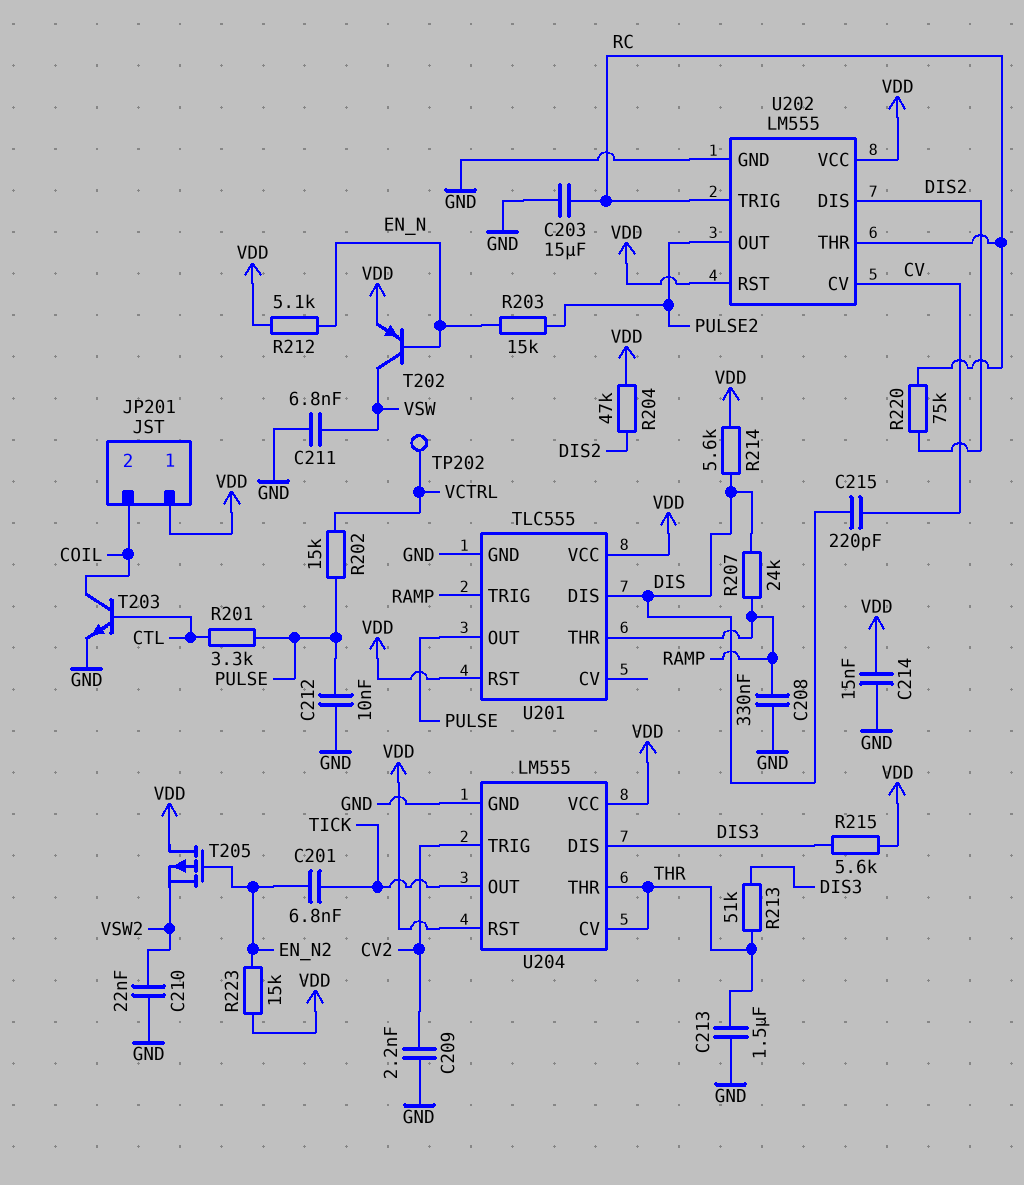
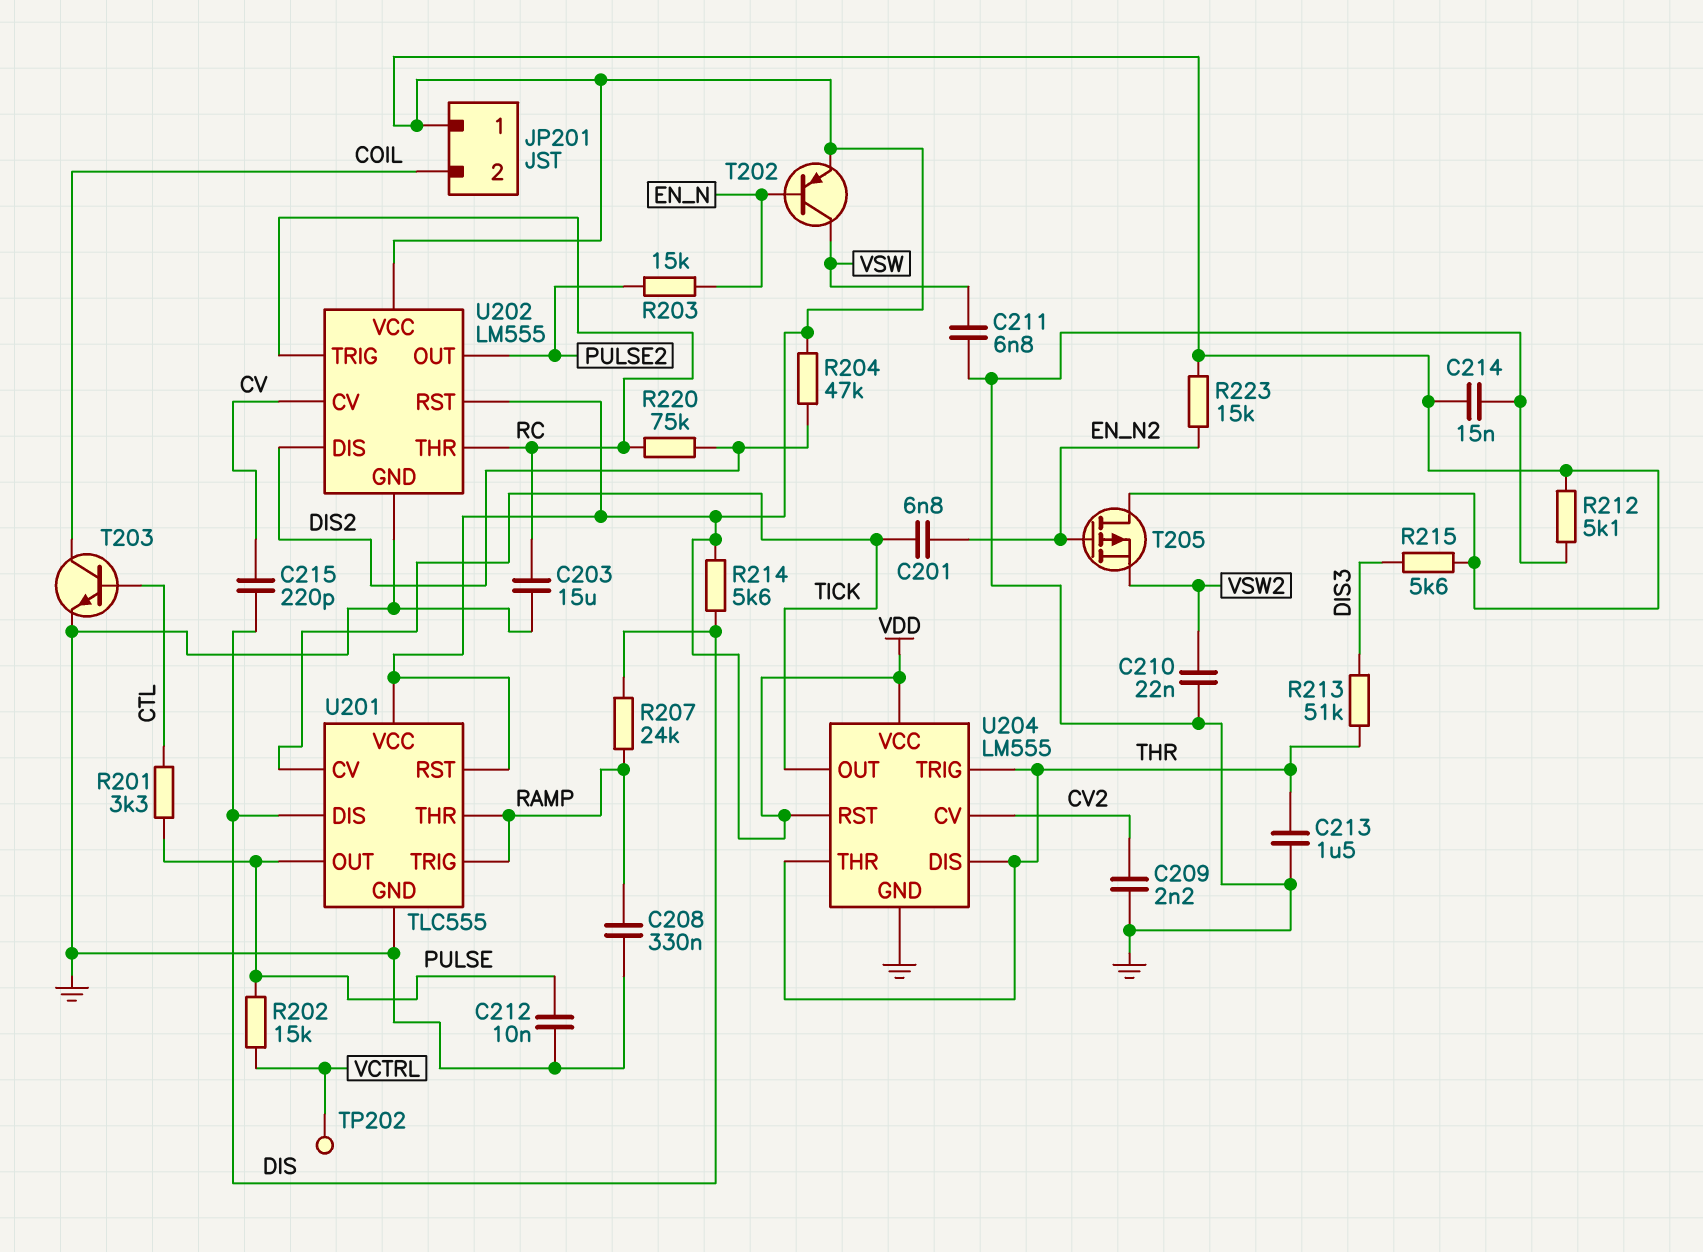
R212: 5.1k (EN_N, VDD) -> 5.1k (GND, VDD)
U201 pin CV: none -> TICK
U204 pin CV: THR -> CV2
U204 pin DIS: DIS3 -> THR
U204 pin TRIG: CV2 -> THR

